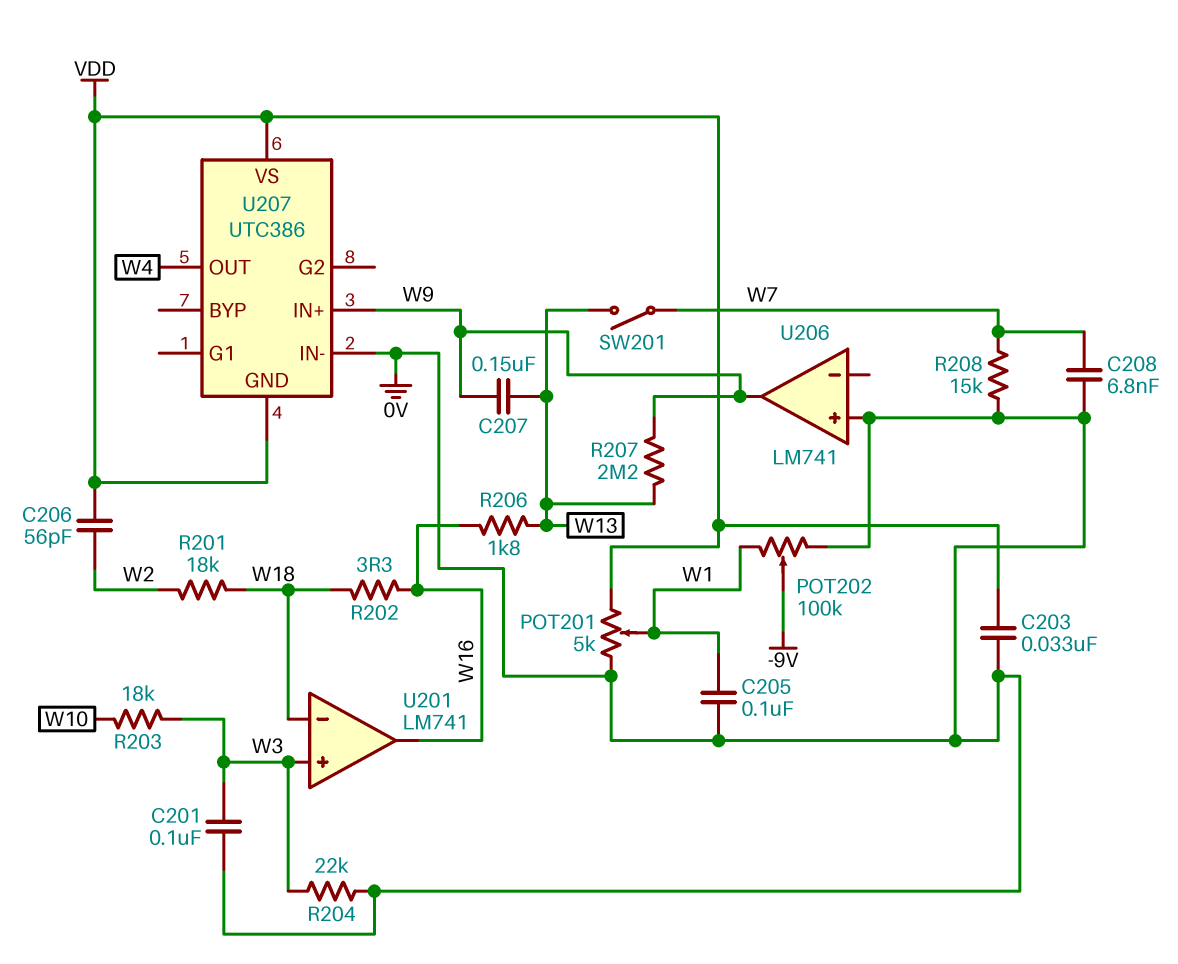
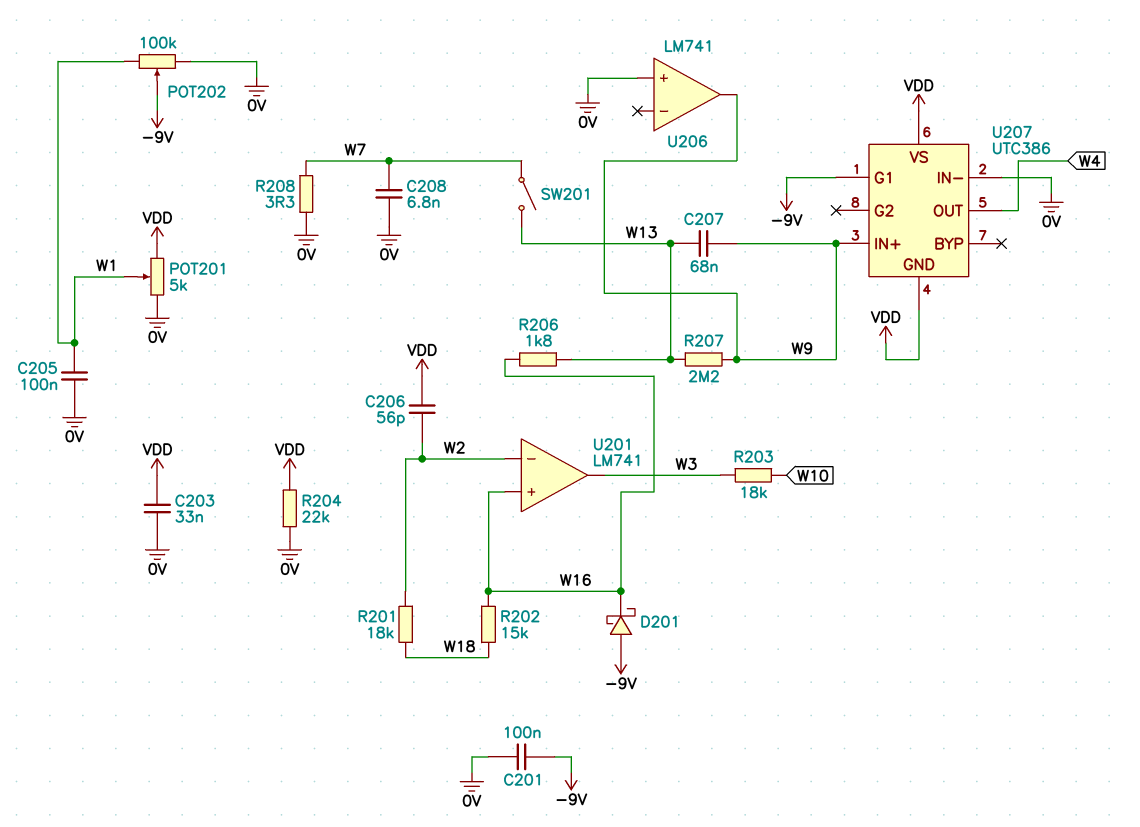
C201: 100nF (0V, W3) -> 100nF (-9V, 0V)
C207: 150nF (W9, W13) -> 68nF (W9, W13)
D201: none -> schottky (A -9V, K W16)
R202: 3.3 (W16, W18) -> 15k (W16, W18)
R204: 22k (0V, W3) -> 22k (0V, VDD)
R208: 15k (0V, W7) -> 3.3 (0V, W7)
U201 pin in+: W3 -> W16
U201 pin in-: W18 -> W2
U201 pin out: W16 -> W3
U207 pin G1: none -> -9V

